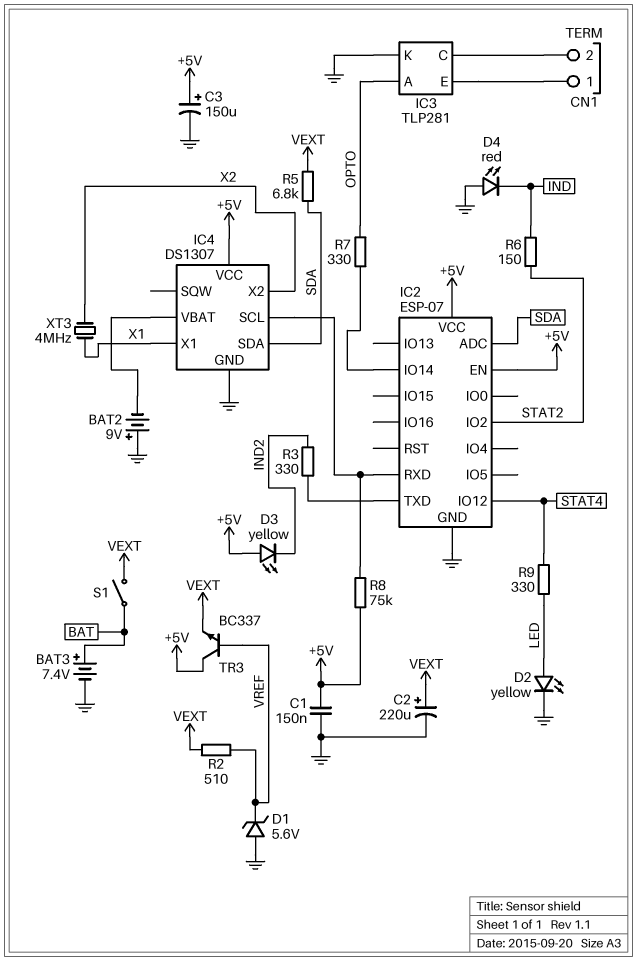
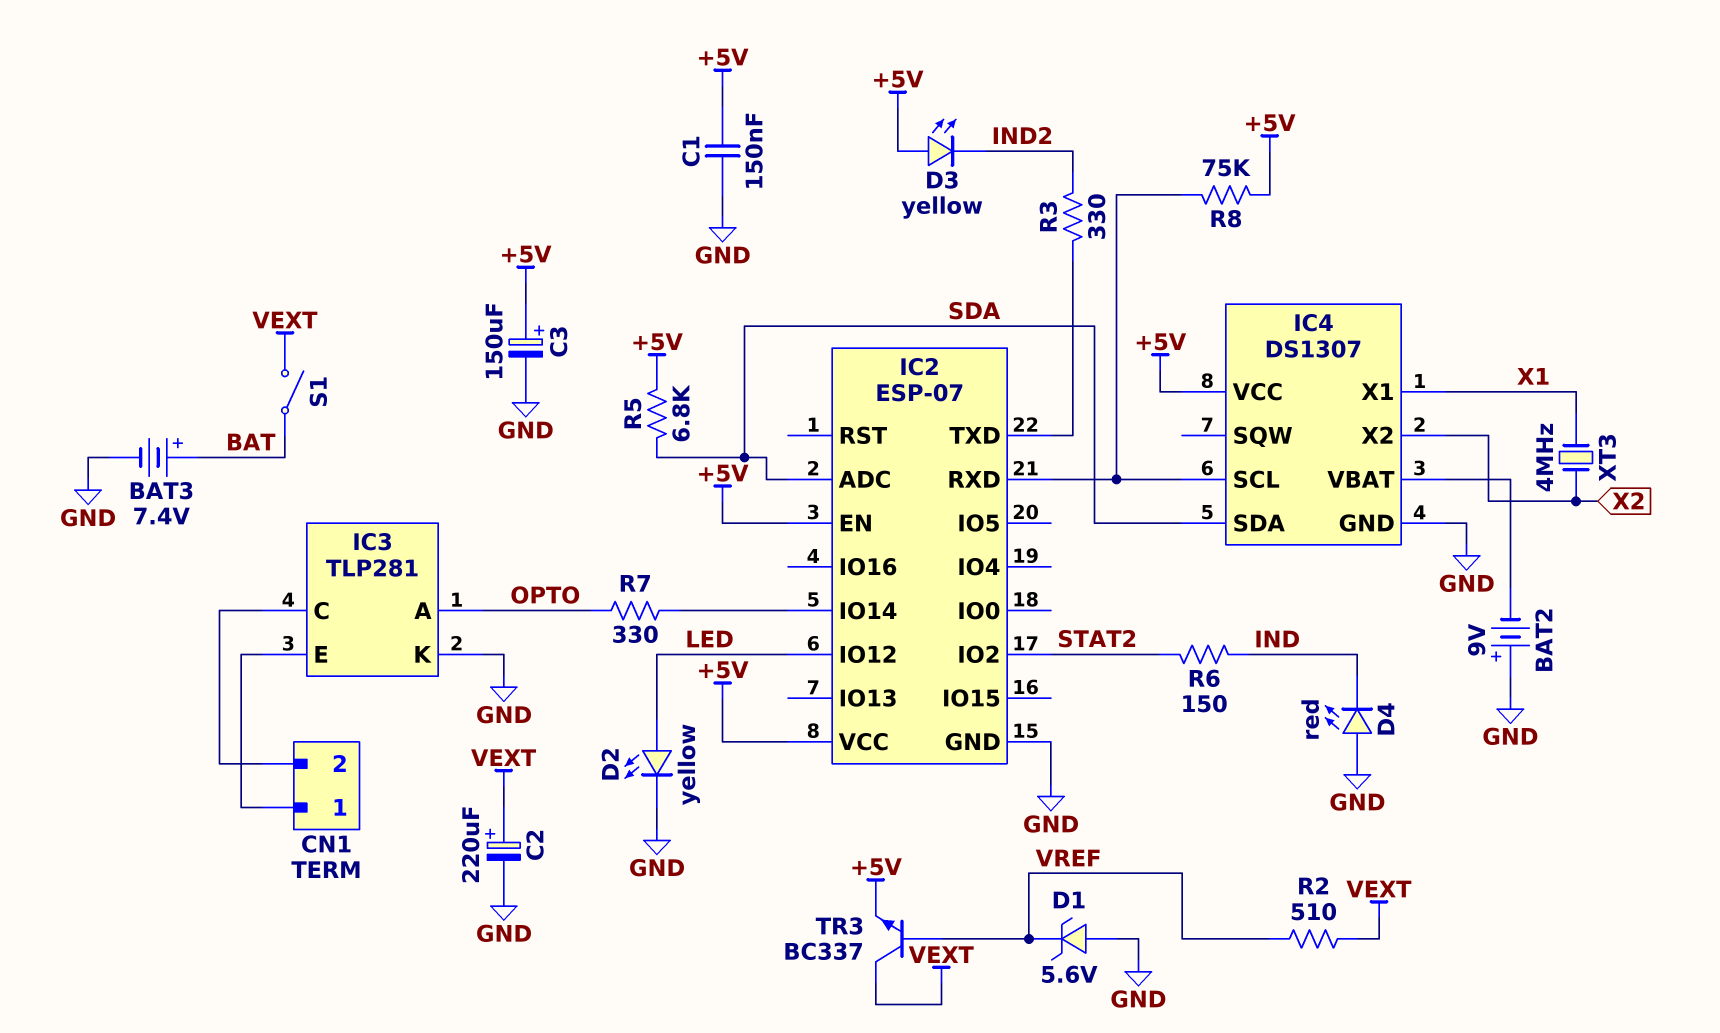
IC2 pin IO12: STAT4 -> LED
R5: 6.8k (SDA, VEXT) -> 6.8k (+5V, SDA)
R9: 330 (LED, STAT4) -> none
TR3: NPN BC337 (B VREF, C +5V, E VEXT) -> NPN BC337 (B VREF, C VEXT, E +5V)

